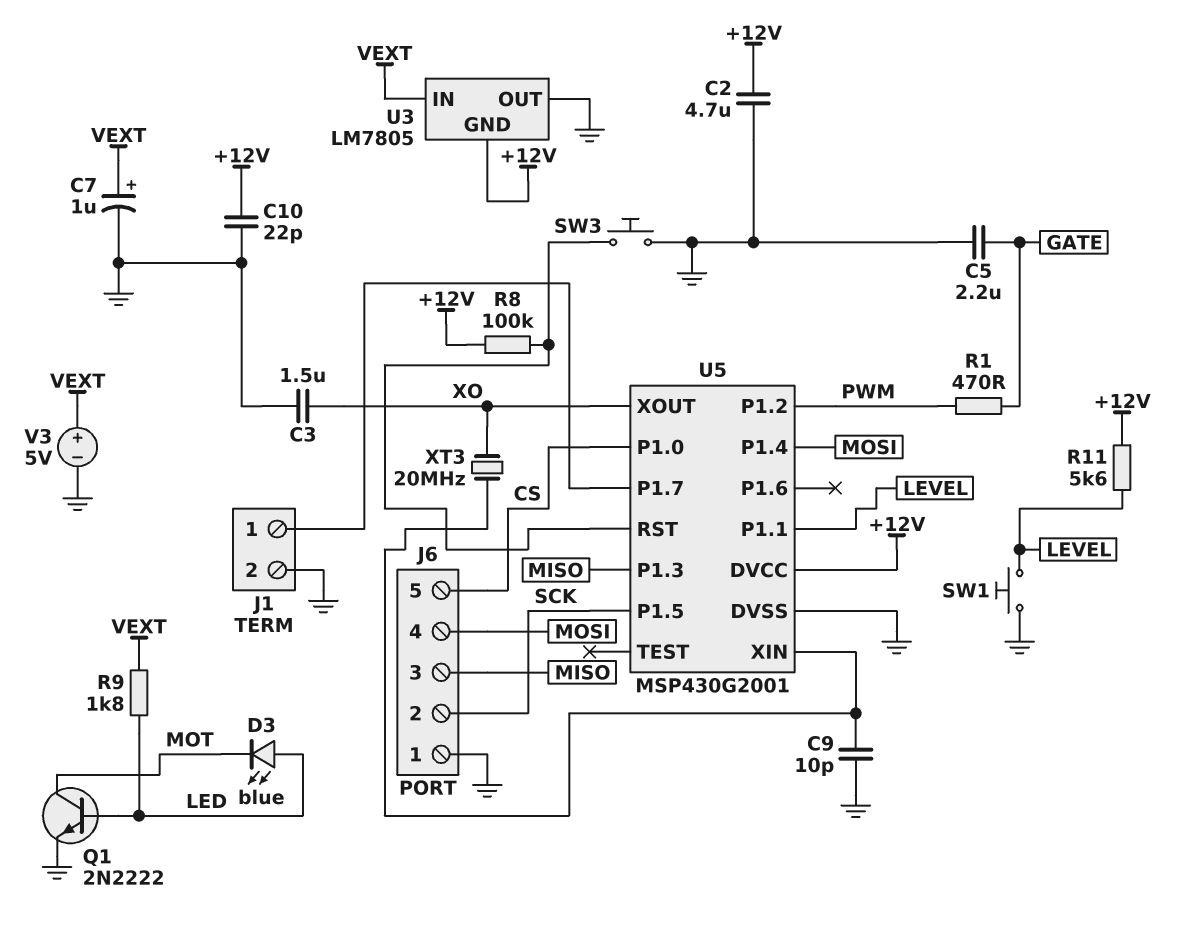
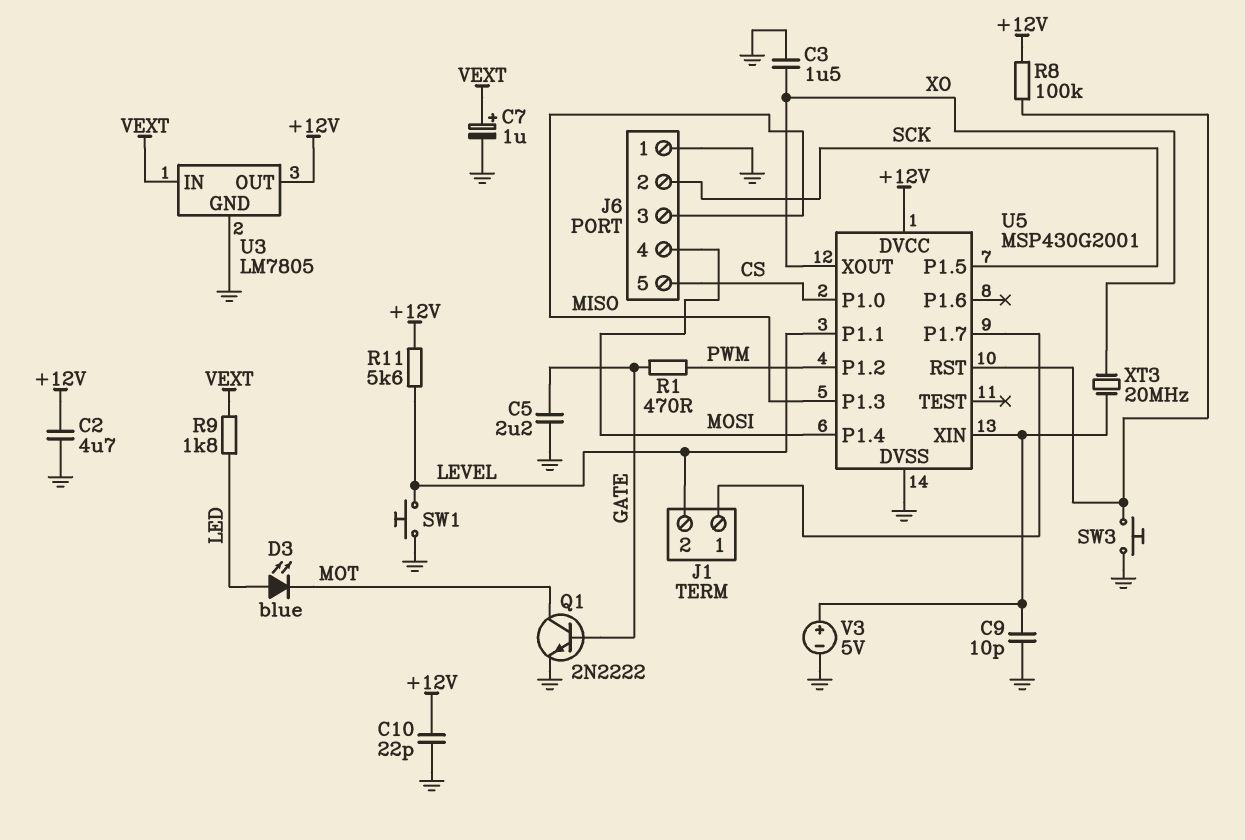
J1 pin 2: GND -> LEVEL
Q1: NPN 2N2222 (B LED, C MOT, E GND) -> NPN 2N2222 (B GATE, C MOT, E GND)
U3 pin GND: +12V -> GND
U3 pin OUT: GND -> +12V
V3: 5V (plus VEXT, minus GND) -> 5V (plus U5/XIN, minus GND)

